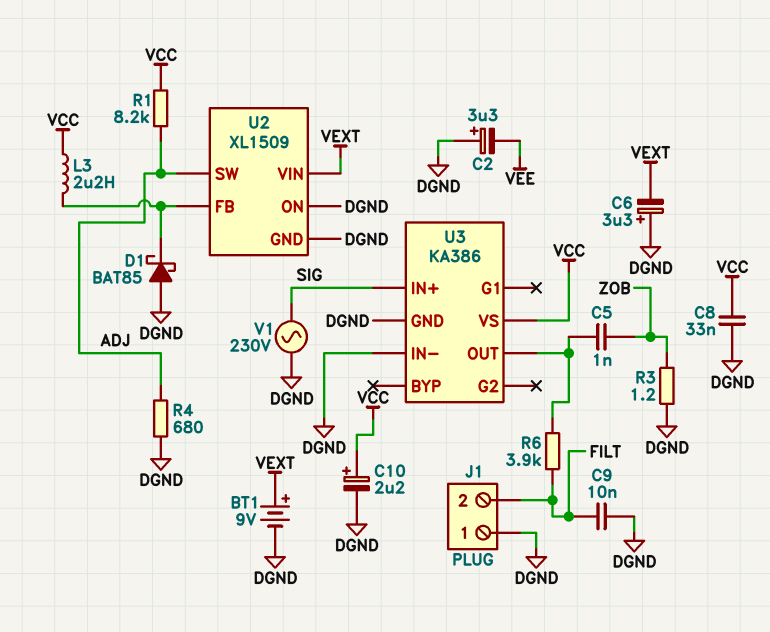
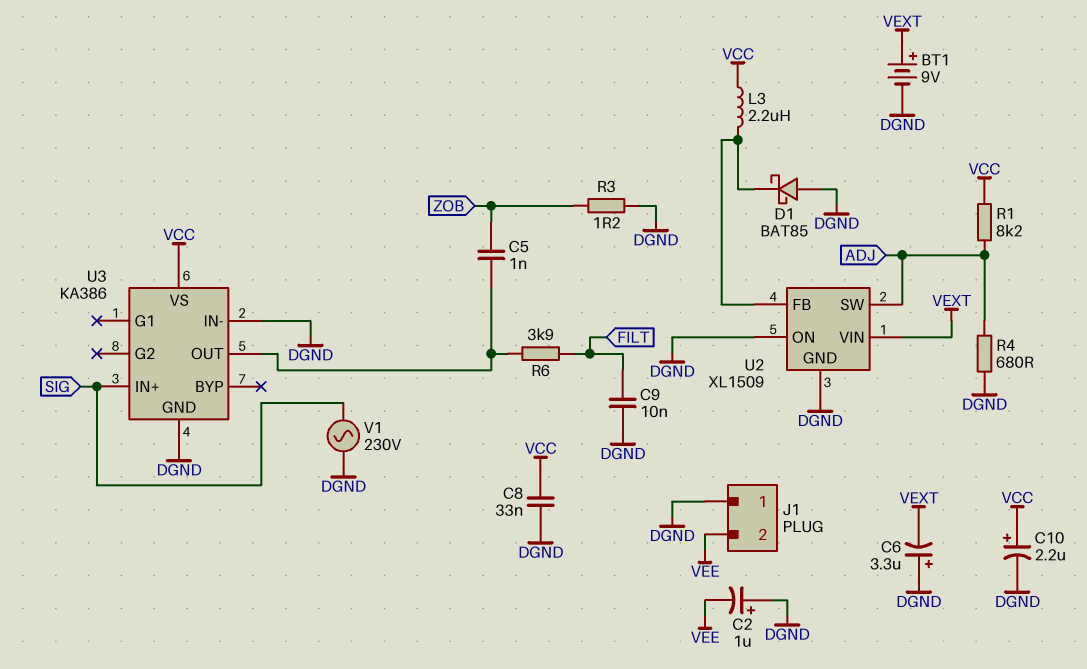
C2: 3.3uF (plus DGND, minus VEE) -> 1uF (plus DGND, minus VEE)
J1 pin 2: FILT -> VEE

